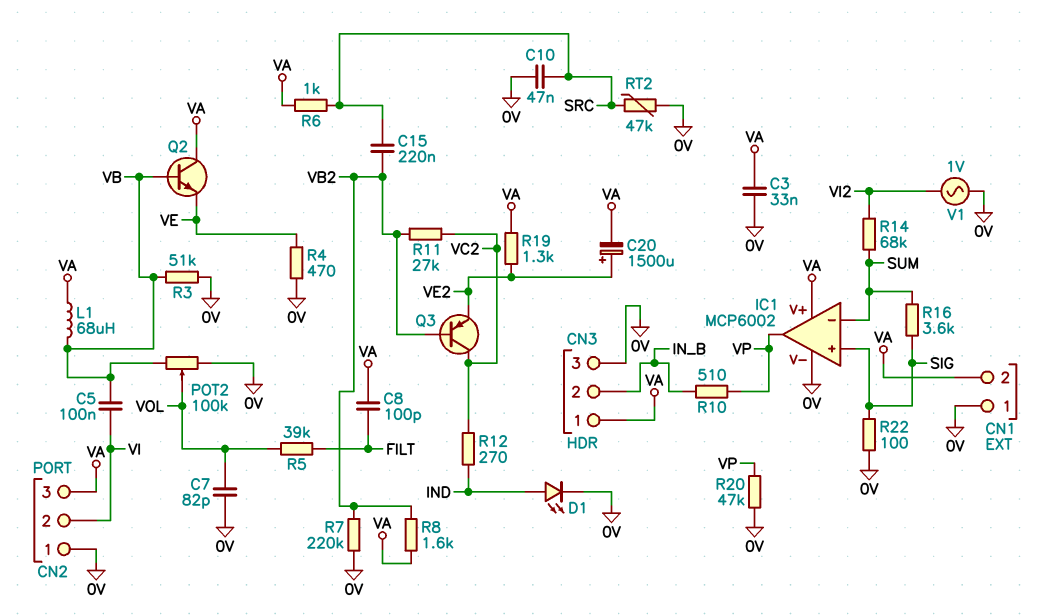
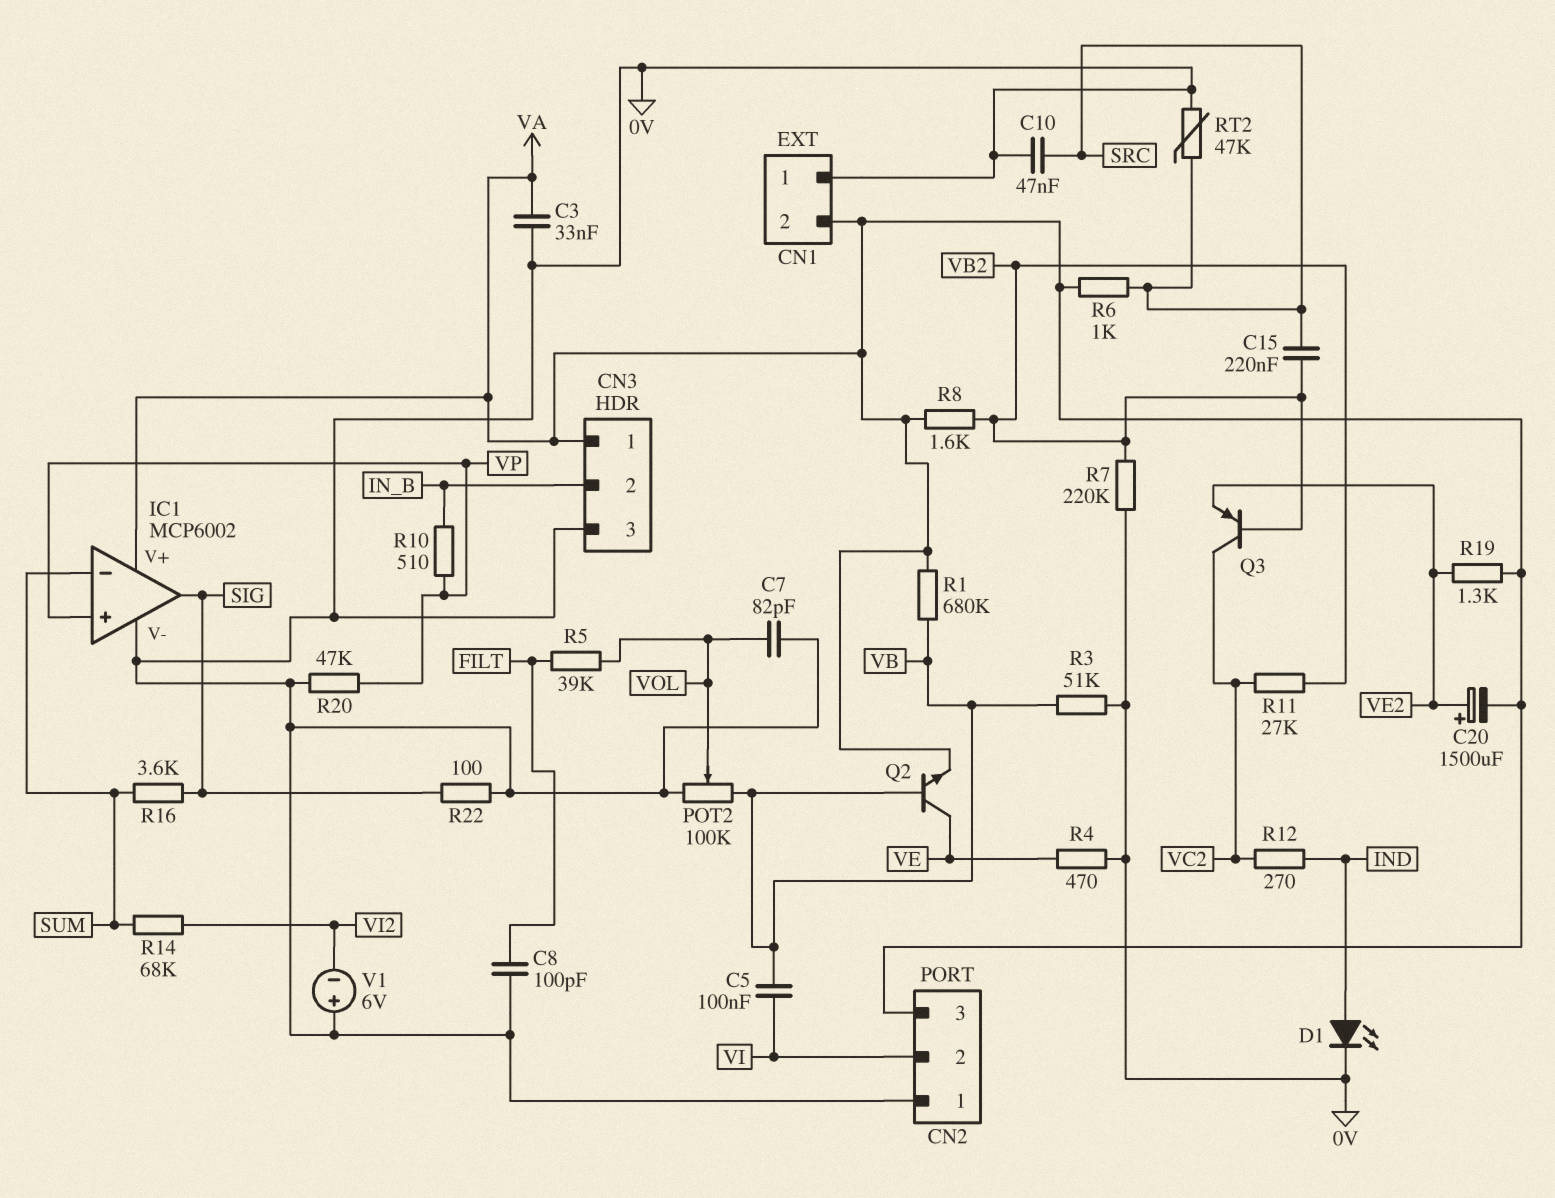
C8: 100pF (FILT, VA) -> 100pF (0V, FILT)
IC1 pin in+: SIG -> VP
IC1 pin out: VP -> SIG
L1: 68uH (VA, VB) -> none
Q2: NPN (B VB, C VA, E VE) -> NPN (B VB, C VE, E VA)
R1: none -> 680k (VA, VB)
V1: AC 1V (0V, VI2) -> 6V (plus 0V, minus VI2)

